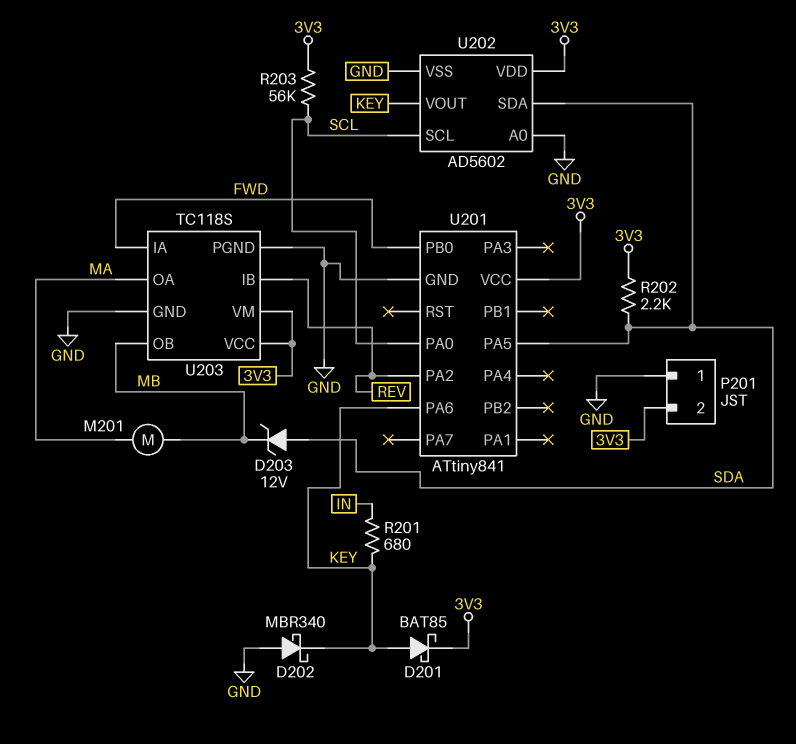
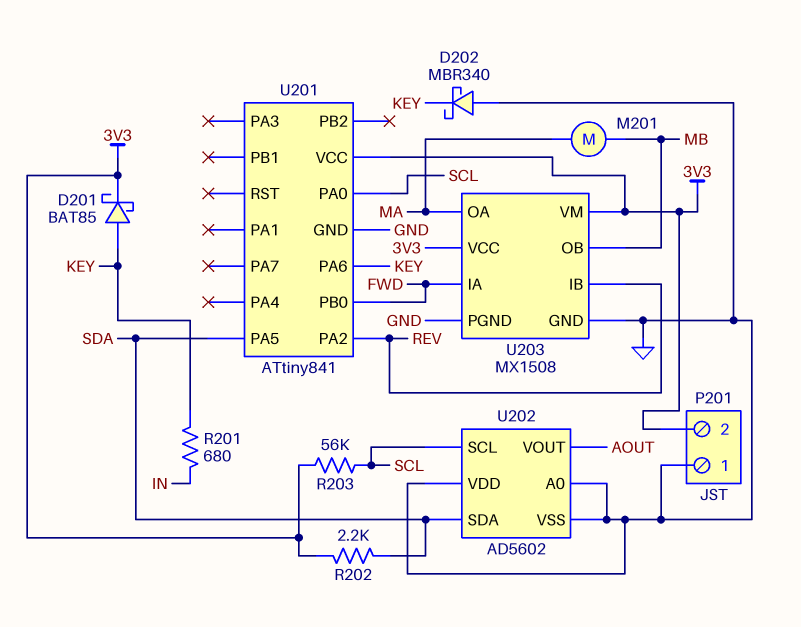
D203: zener 12V (A SDA, K MB) -> none
U202 pin VDD: 3V3 -> GND
U202 pin VOUT: KEY -> AOUT
U203: TC118S -> MX1508

